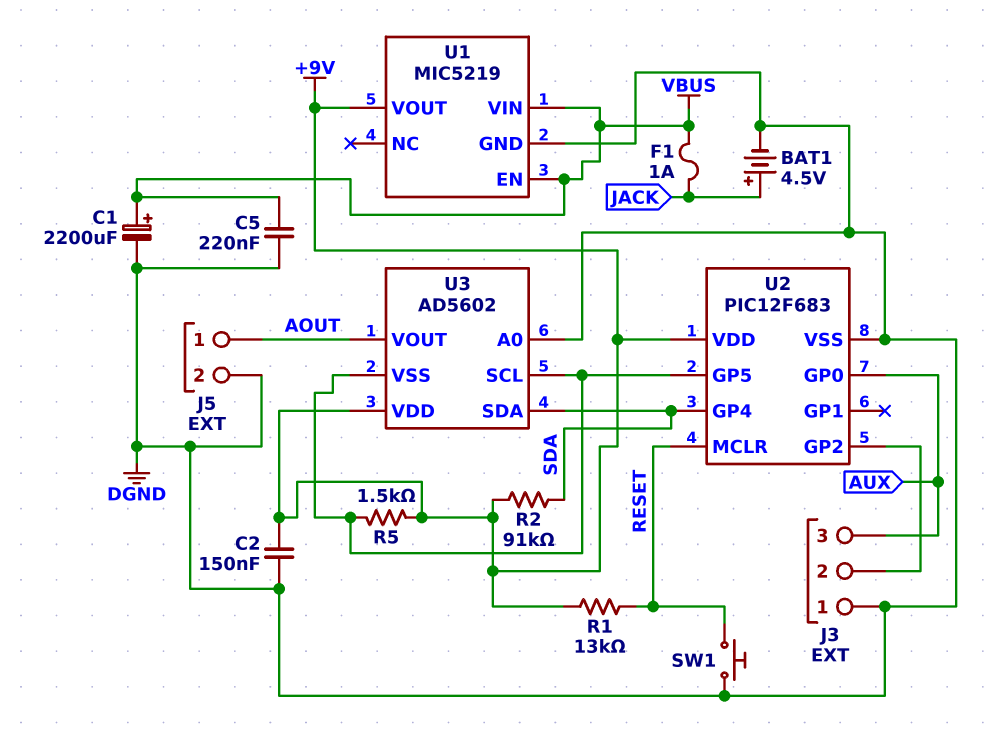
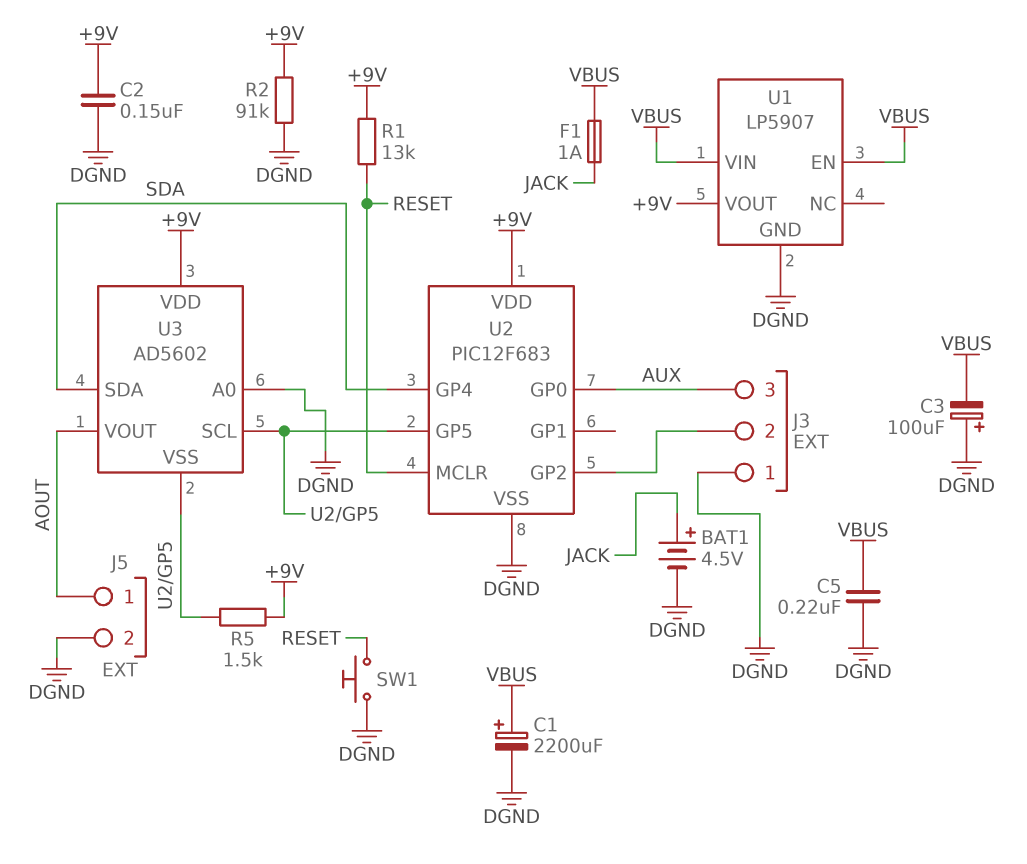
C3: none -> 100uF (plus DGND, minus VBUS)
R2: 91k (+9V, SDA) -> 91k (+9V, DGND)
U1: MIC5219 -> LP5907

